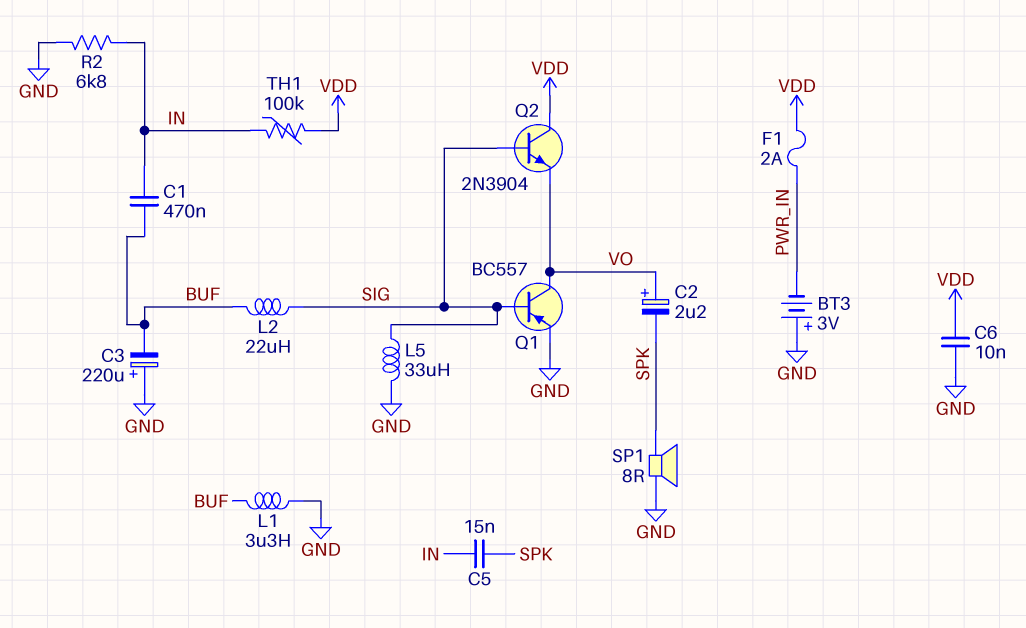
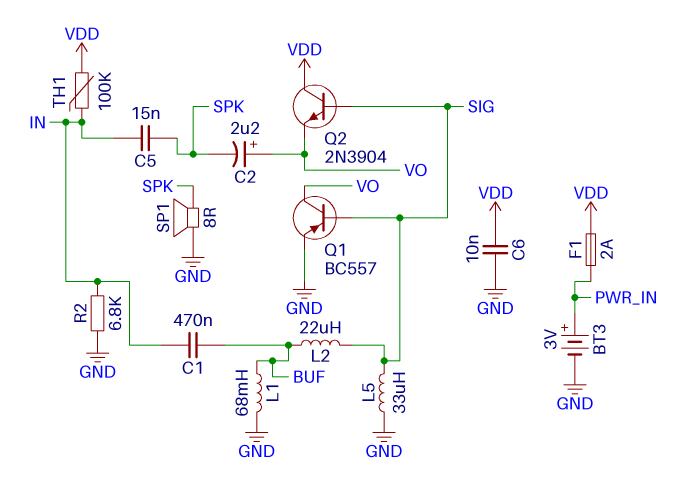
BT3: 3V (plus GND, minus PWR_IN) -> 3V (plus PWR_IN, minus GND)
C3: 220uF (plus GND, minus BUF) -> none
L1: 3.3uH (BUF, GND) -> 68mH (BUF, GND)

